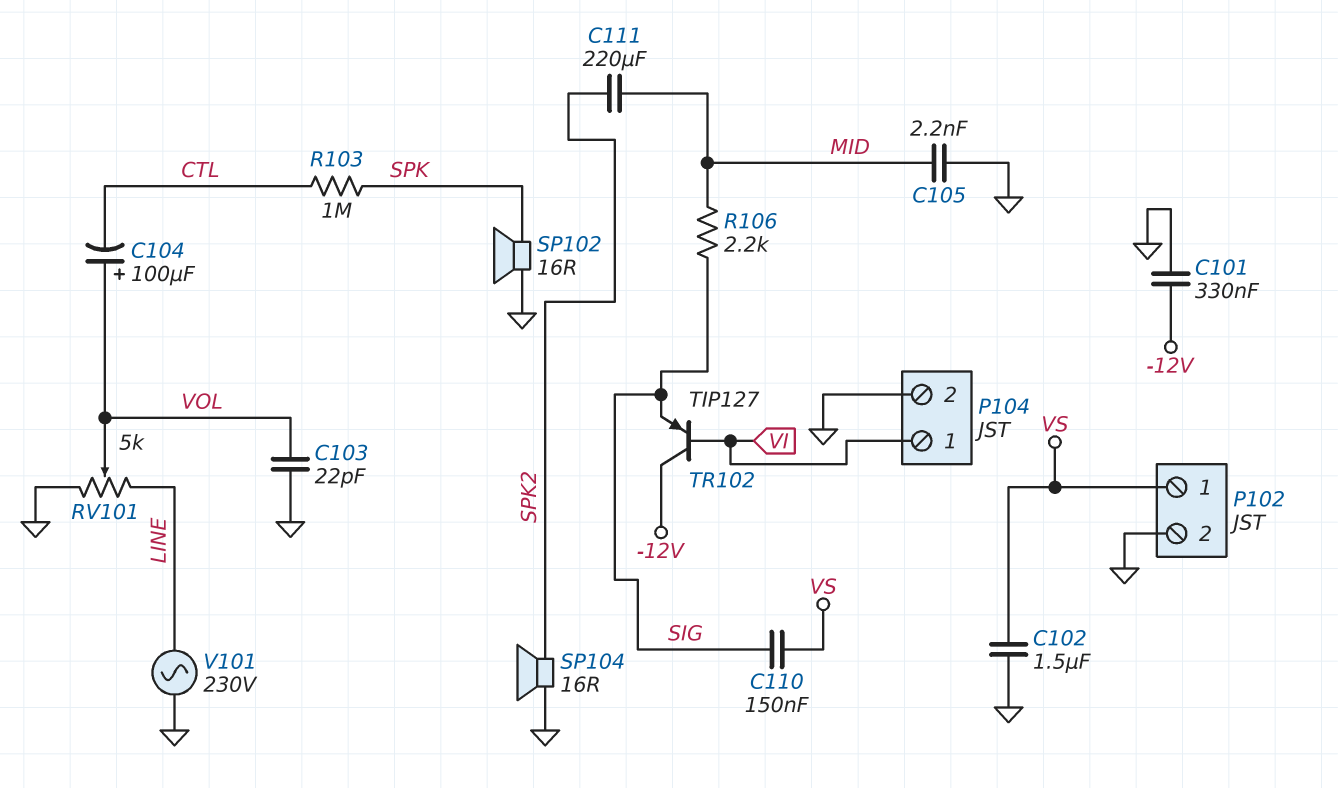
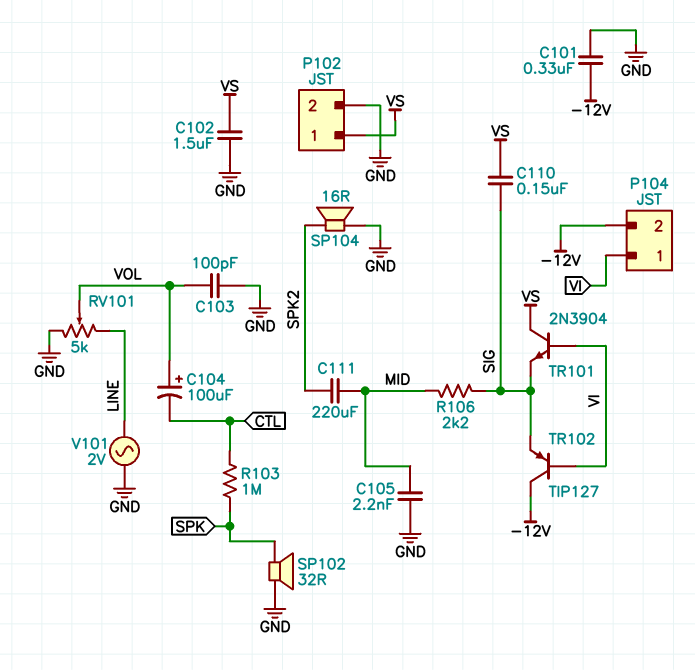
C103: 22pF (GND, VOL) -> 100pF (GND, VOL)
P104 pin 2: GND -> -12V
SP102: speaker 16R (GND, SPK) -> speaker 32R (GND, SPK)
TR101: none -> NPN 2N3904 (B VI, C VS, E SIG)
V101: AC 230V (GND, LINE) -> AC 2V (GND, LINE)

